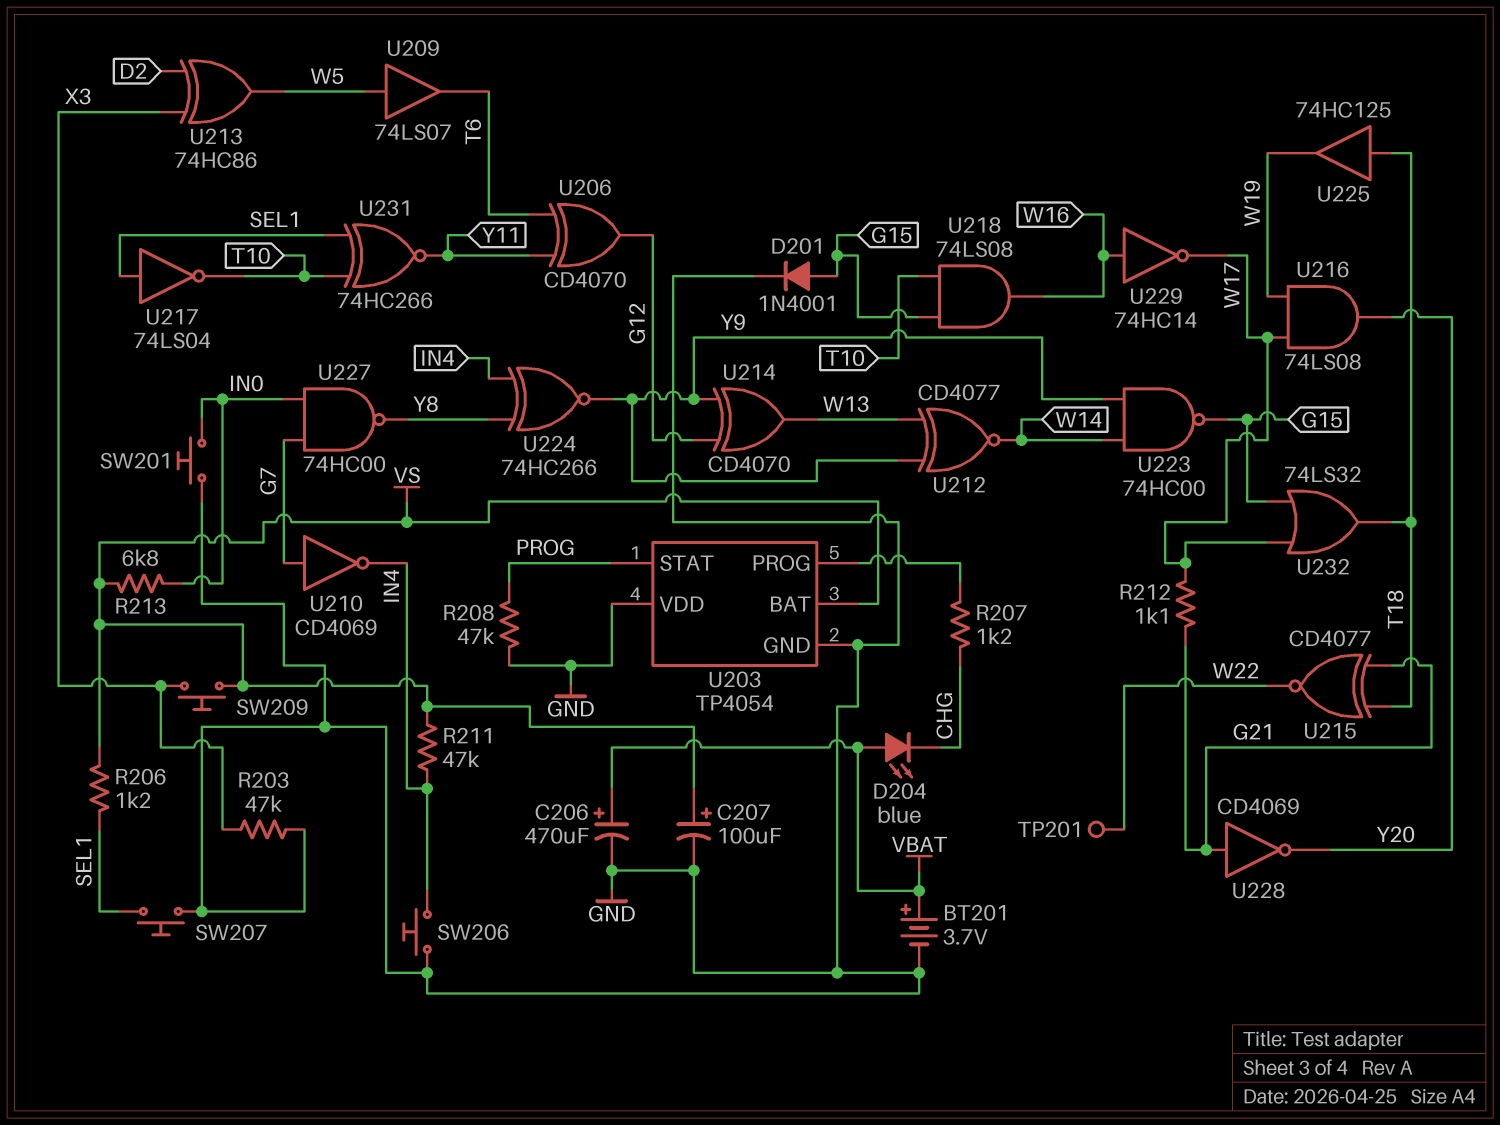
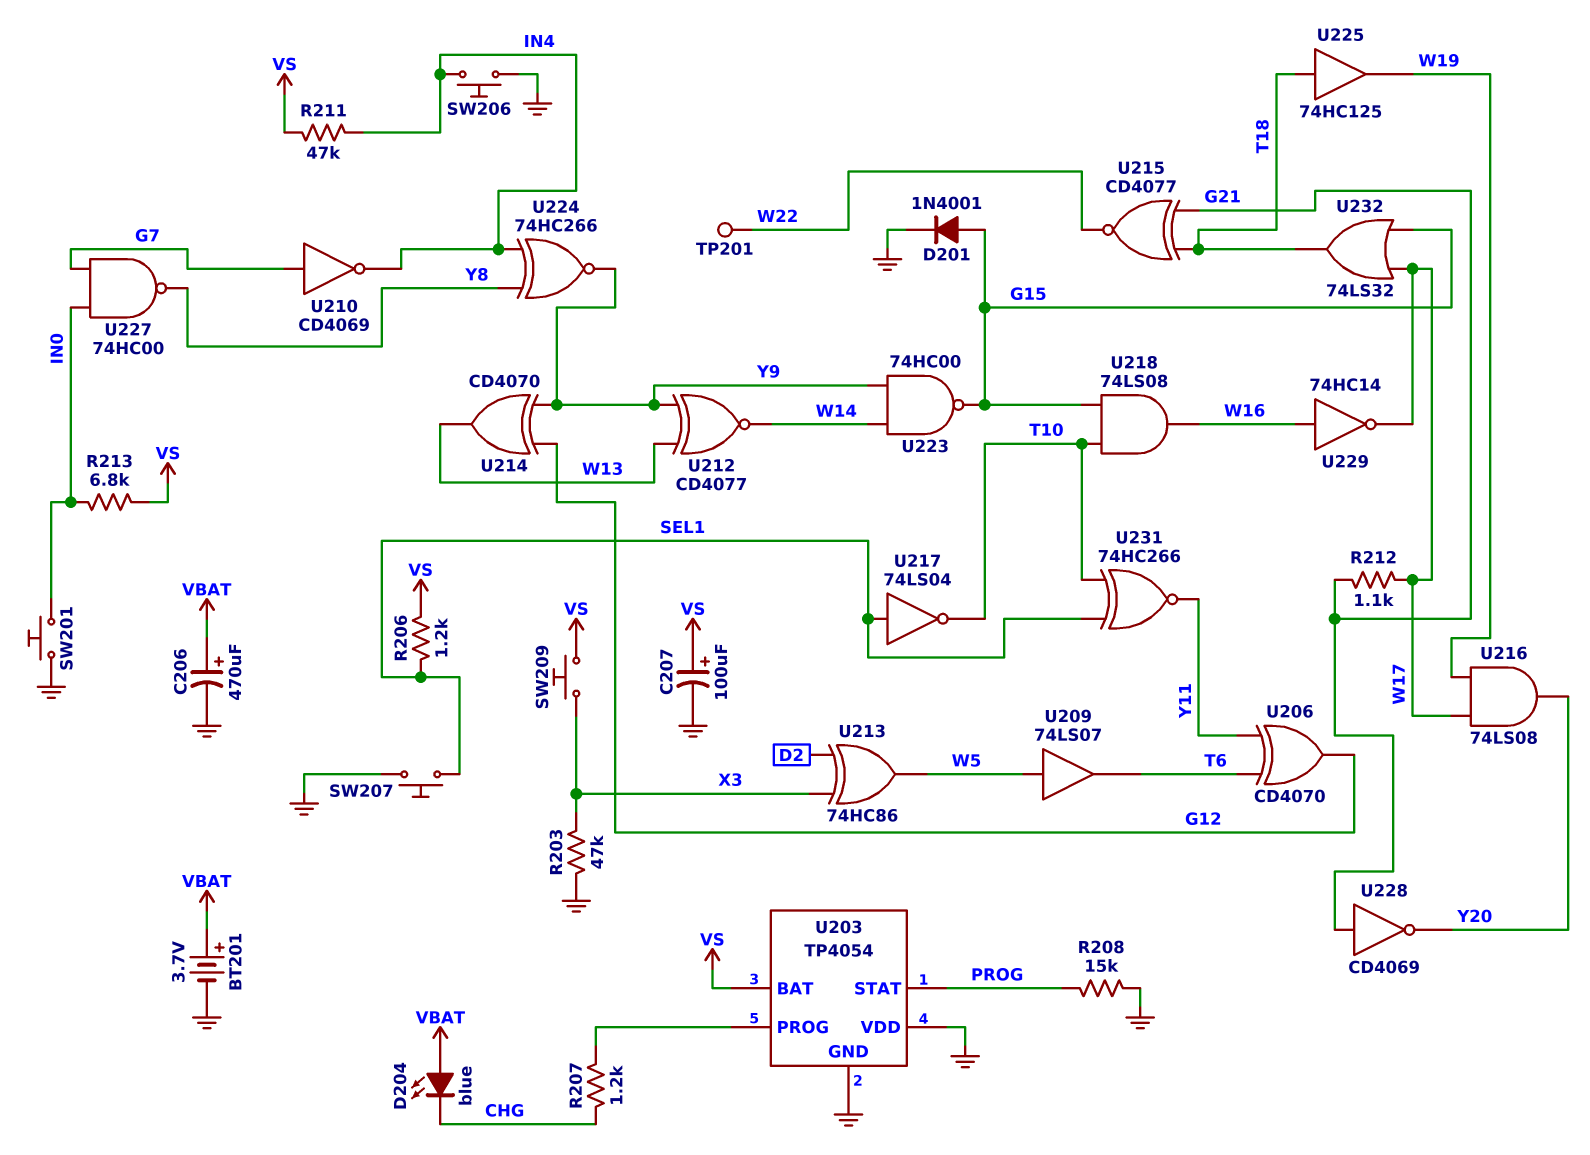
R208: 47k (GND, PROG) -> 15k (GND, PROG)

